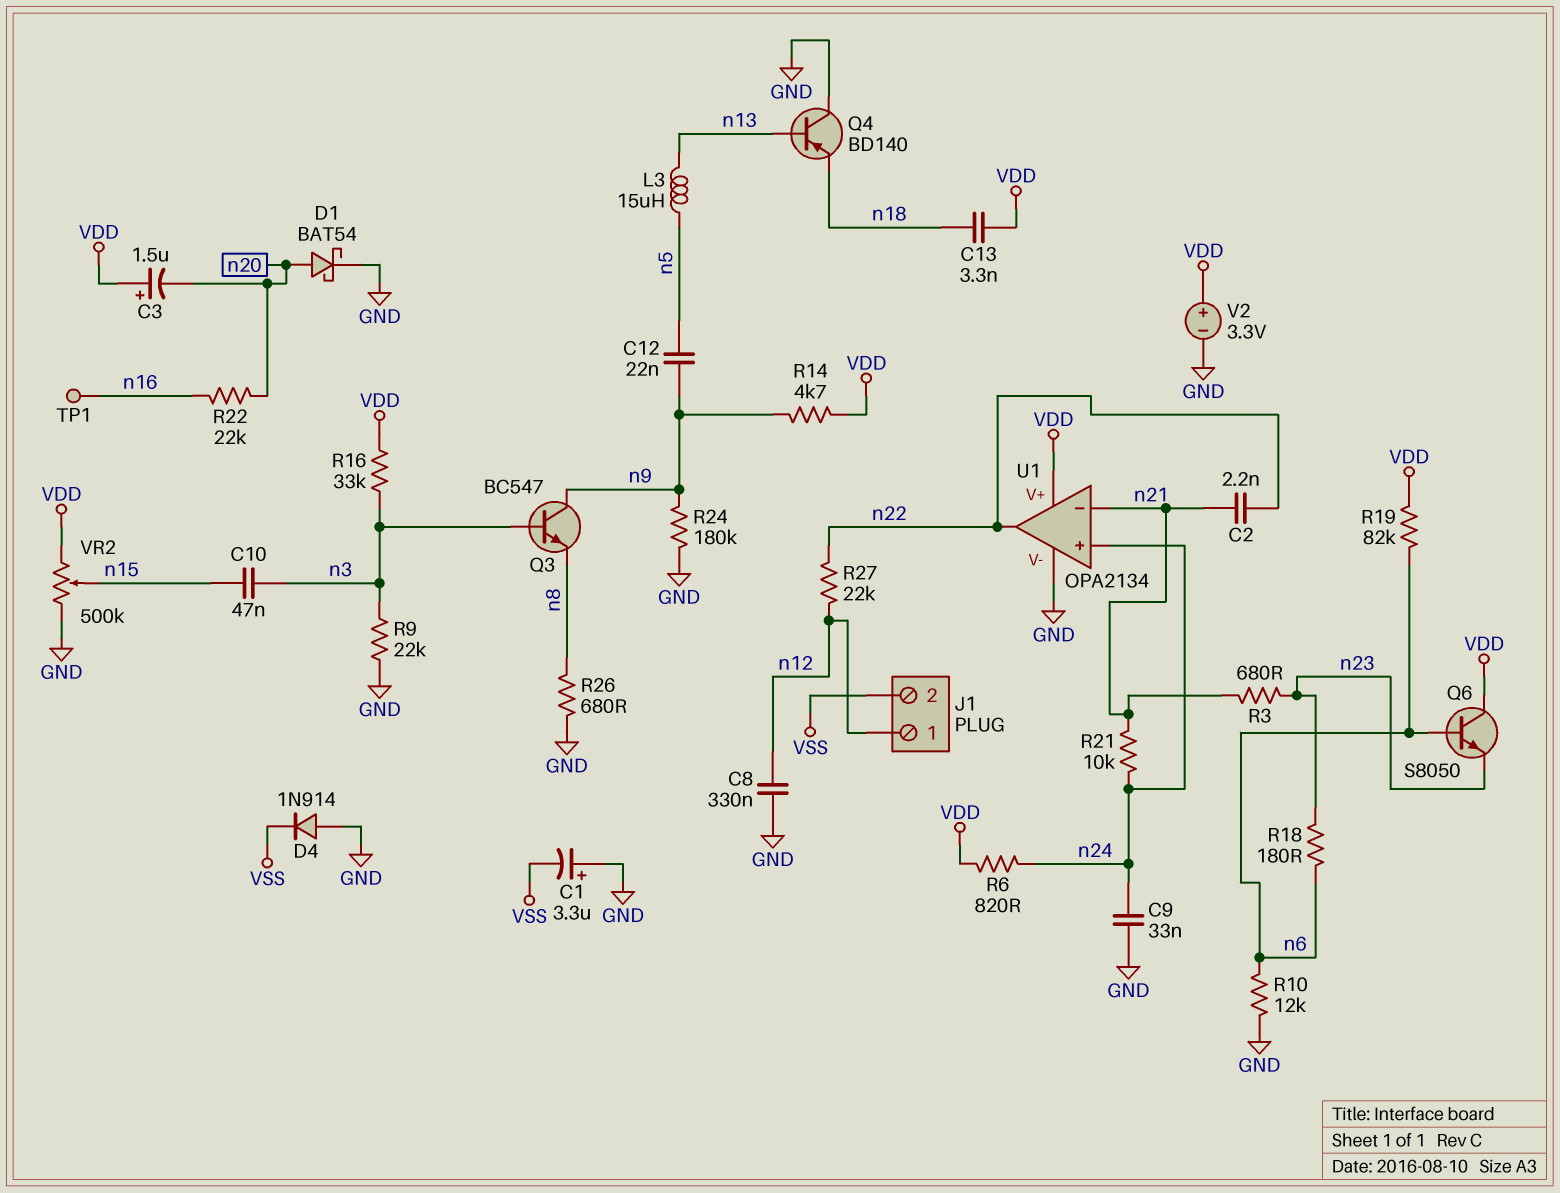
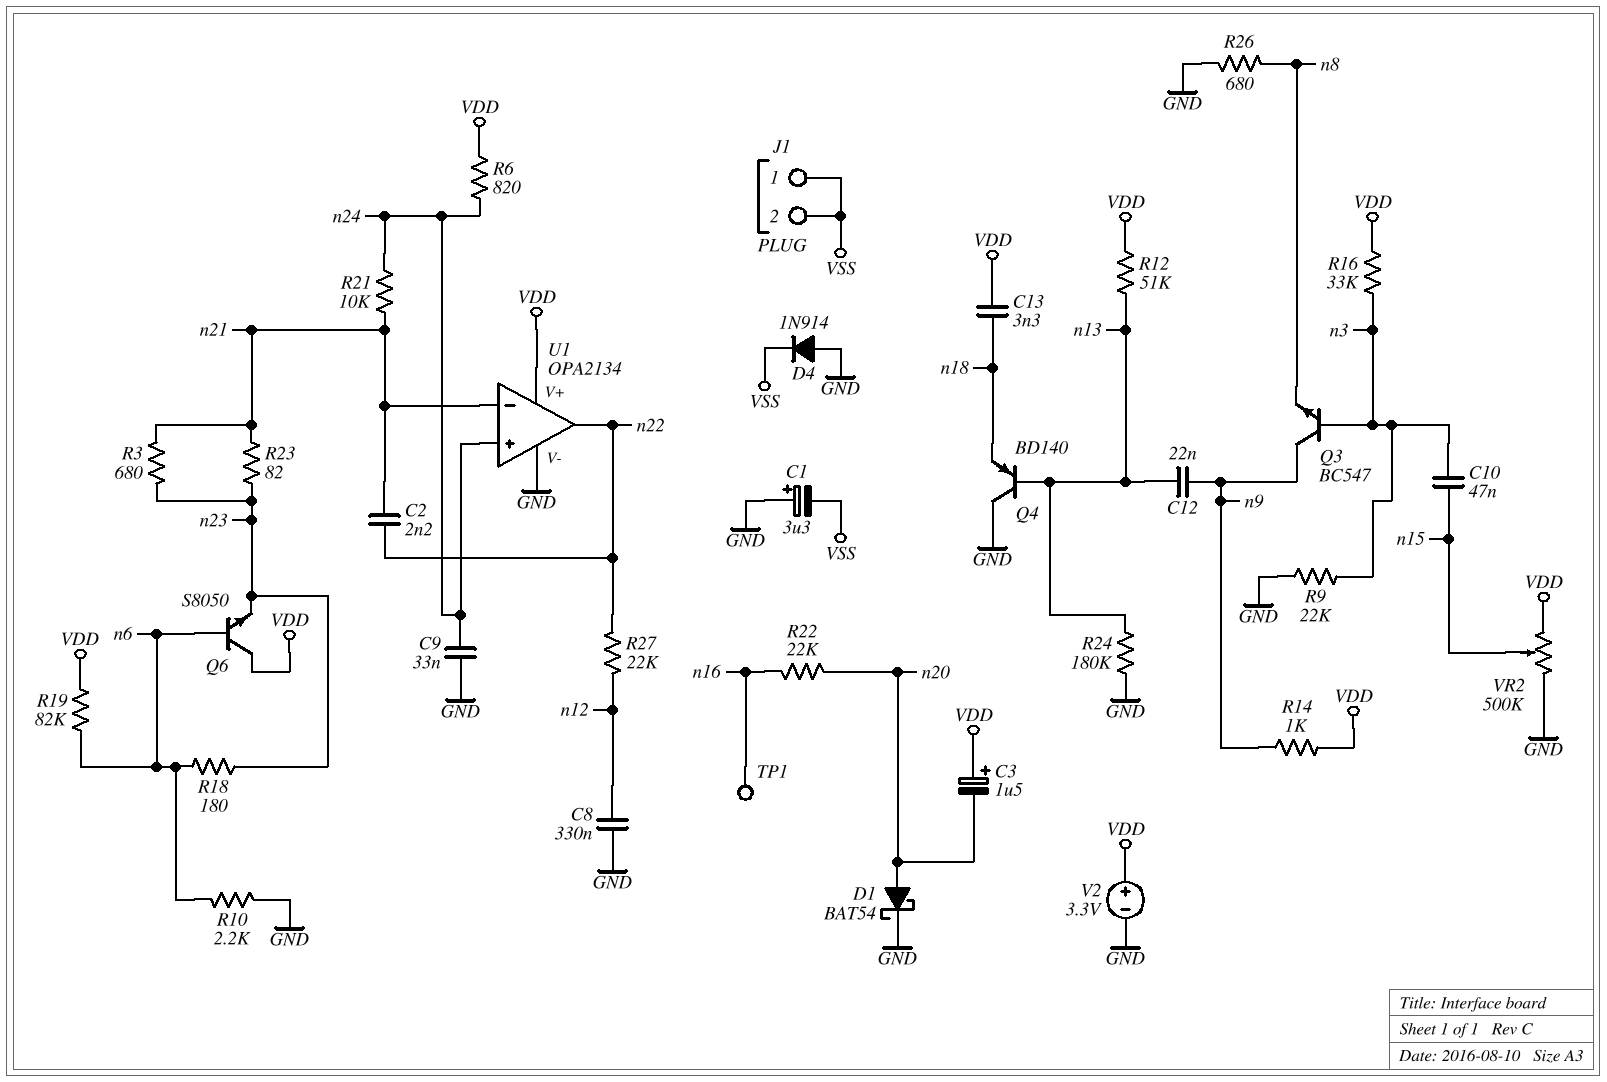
C12: 22nF (n5, n9) -> 22nF (n9, n13)
J1 pin 1: n12 -> VSS
L3: 15uH (n5, n13) -> none
R10: 12k (GND, n6) -> 2.2k (GND, n6)
R12: none -> 51k (VDD, n13)
R14: 4.7k (VDD, n9) -> 1k (VDD, n9)
R23: none -> 82 (n21, n23)
R24: 180k (GND, n9) -> 180k (GND, n13)

